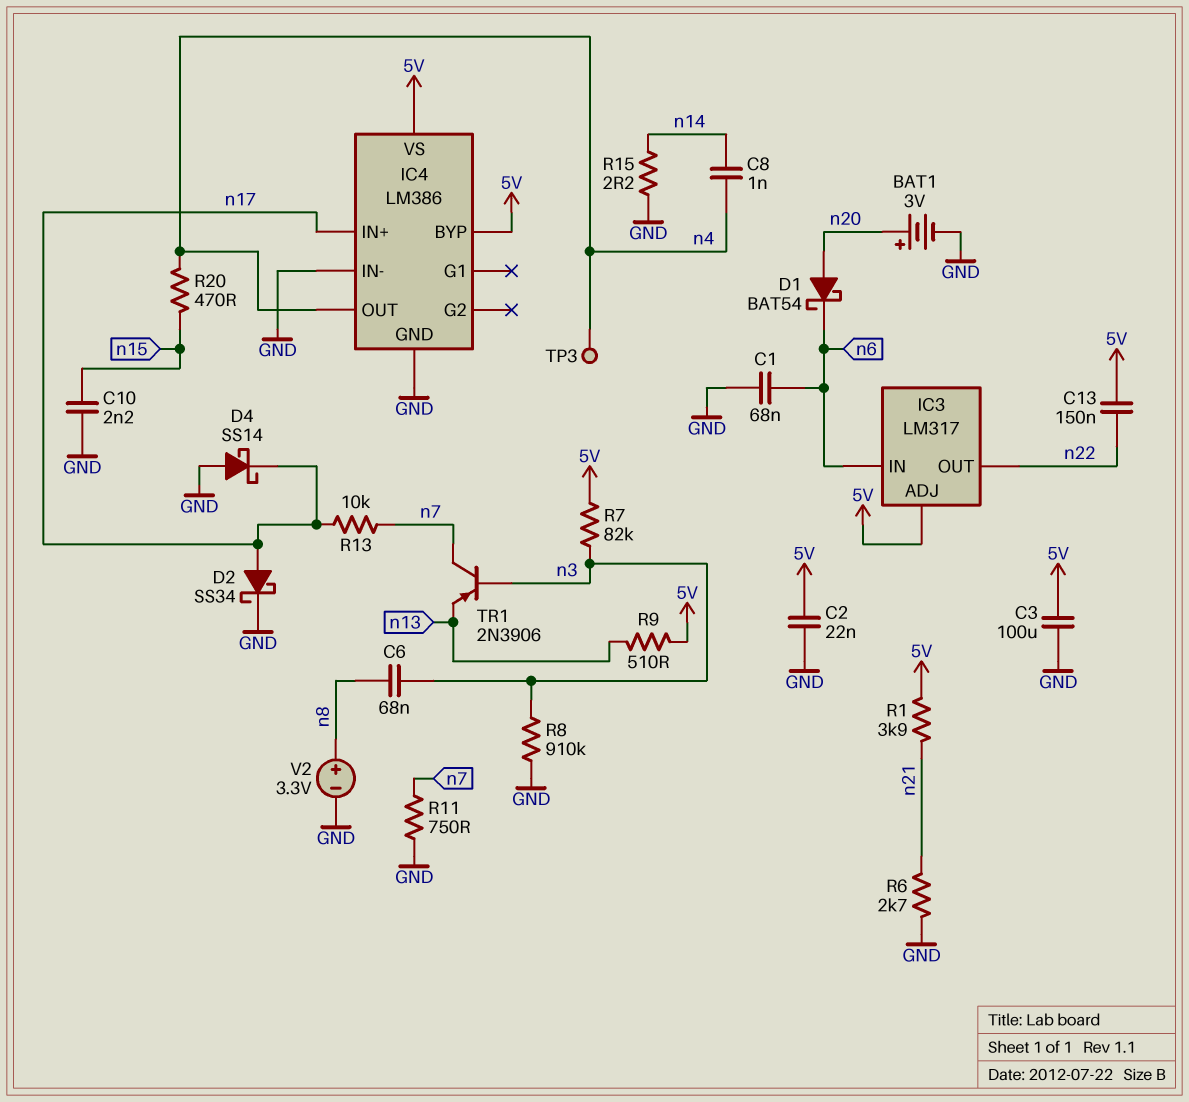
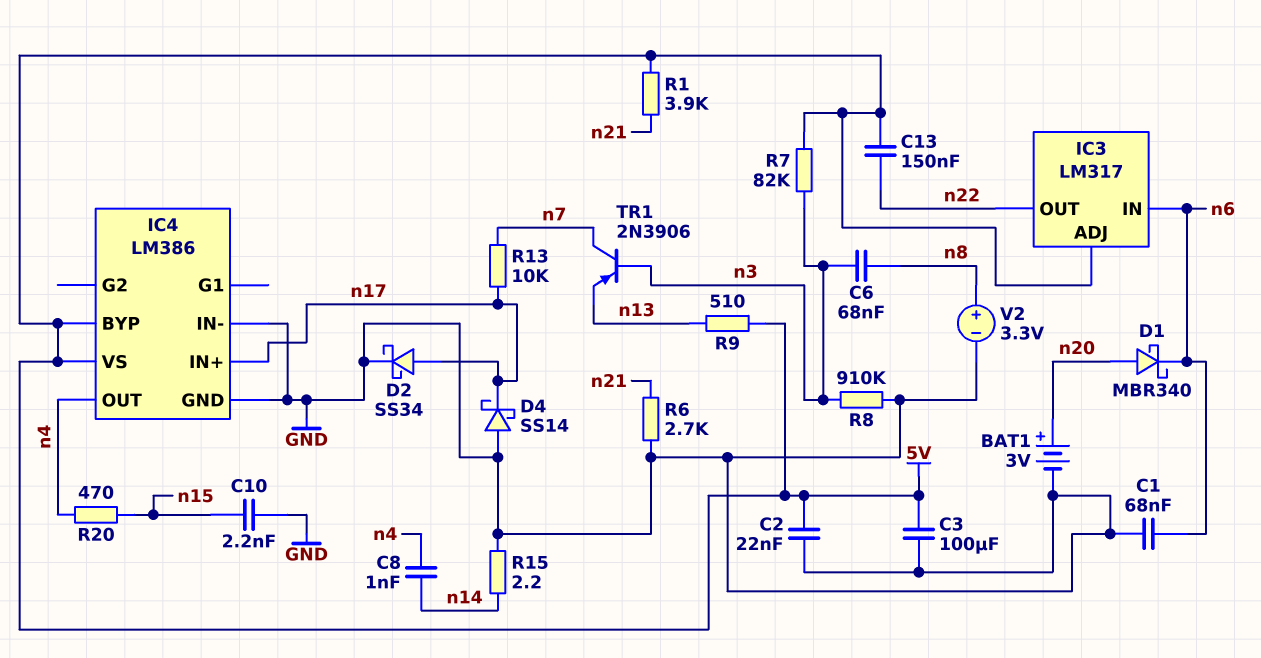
D1: schottky BAT54 (A n20, K n6) -> schottky MBR340 (A n20, K n6)
R11: 750 (GND, n7) -> none
TP3: test point (n4) -> none

